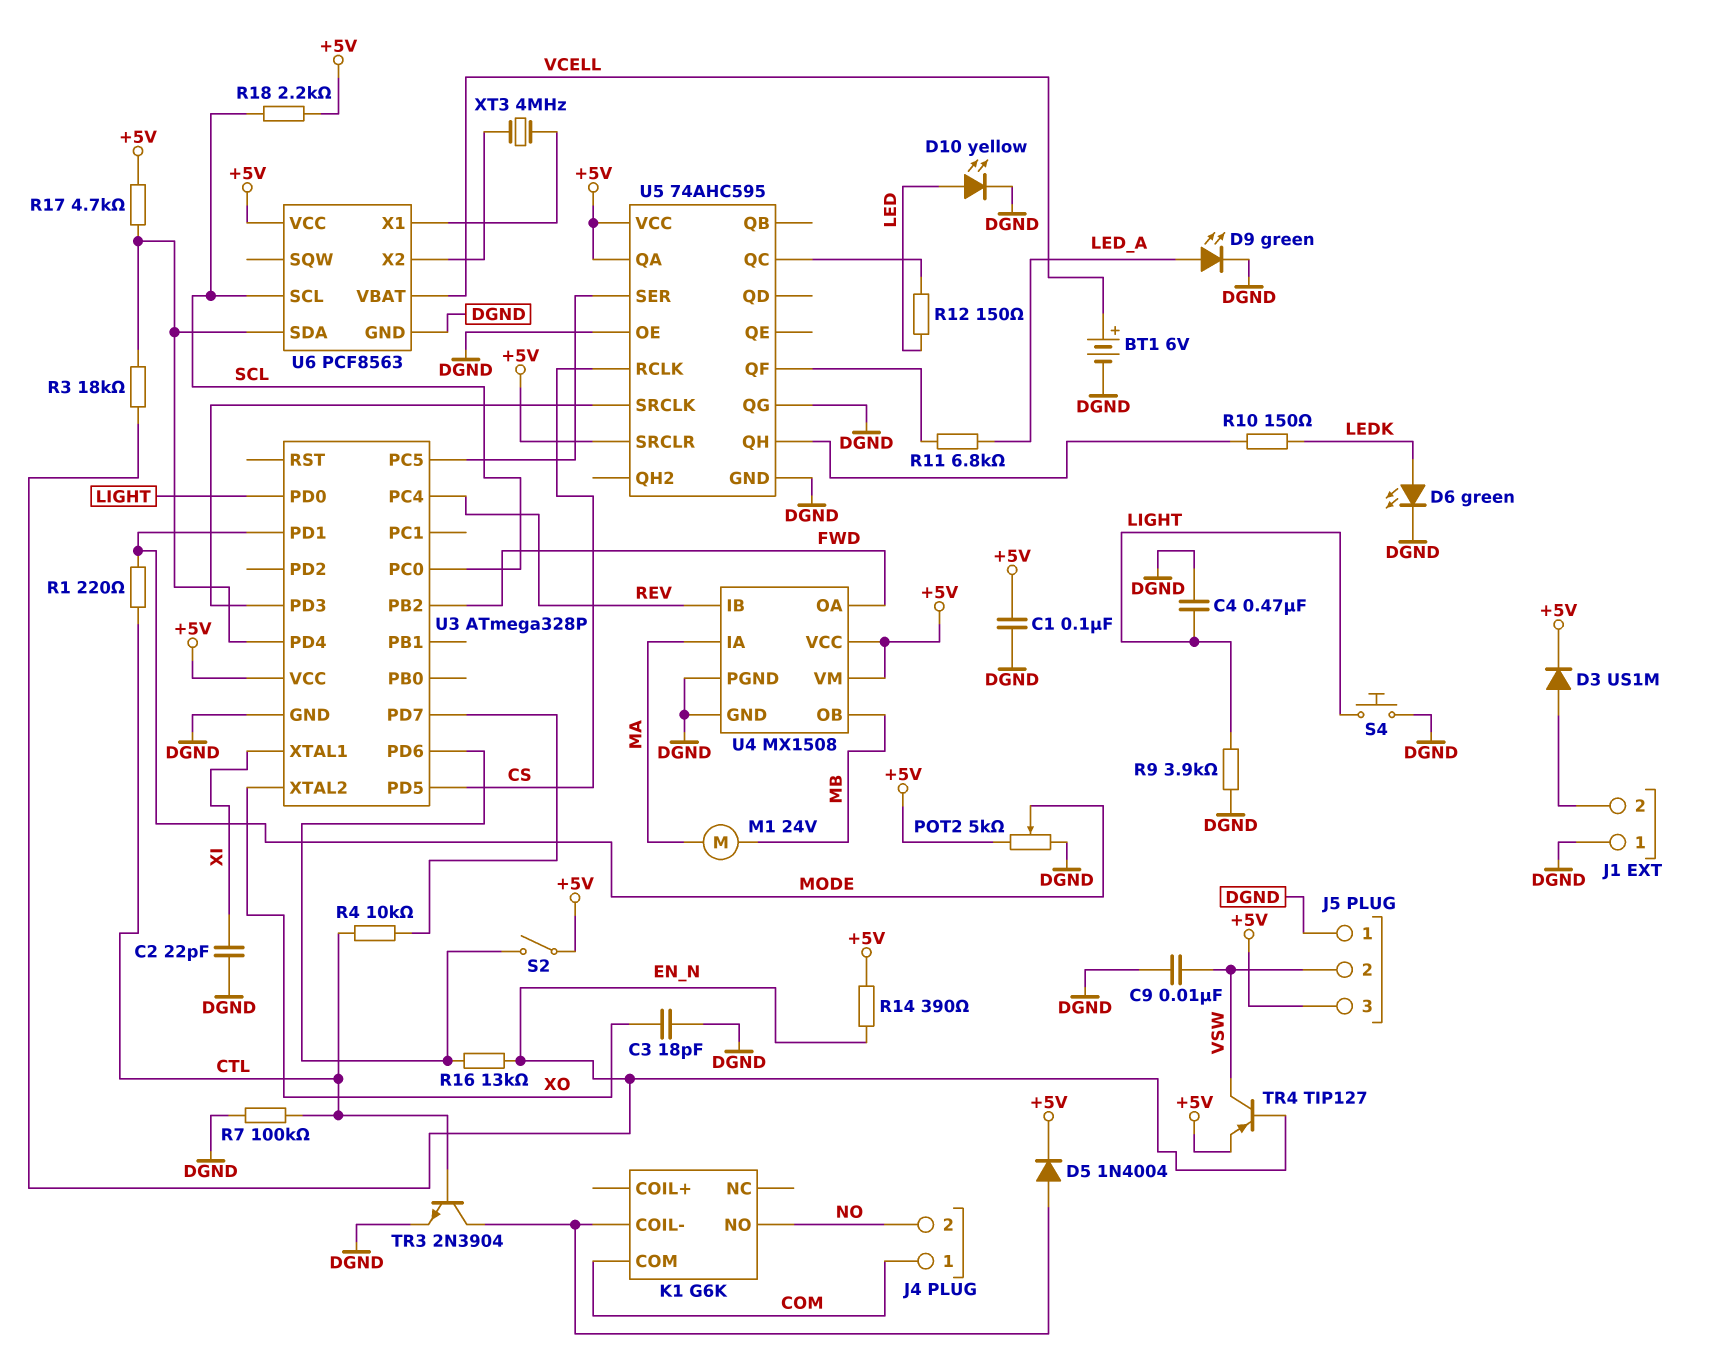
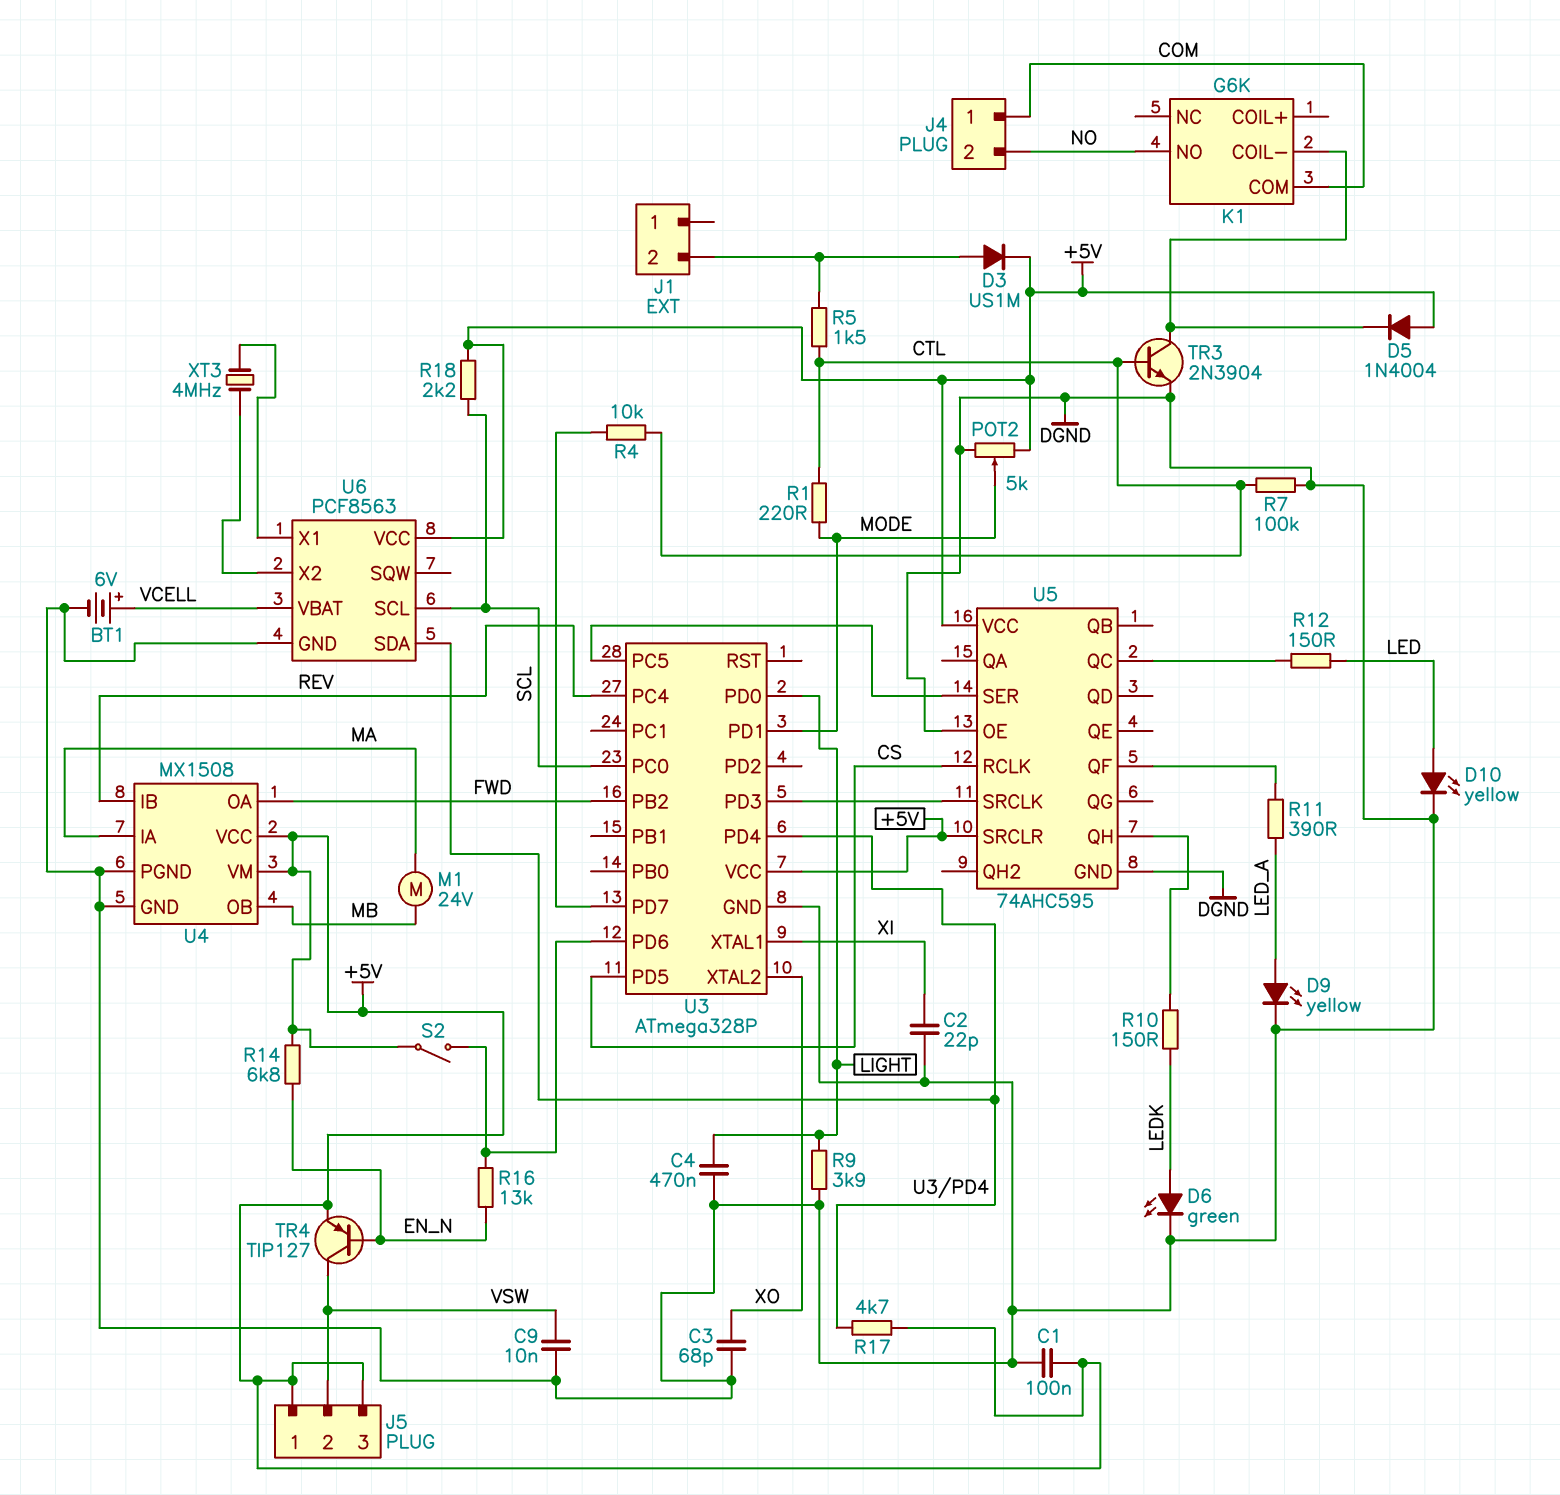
C3: 18pF (DGND, XO) -> 68pF (DGND, XO)
D5: diode 1N4004 (A K1/COIL-, K +5V) -> diode 1N4004 (A +5V, K K1/COIL-)
D9: LED green (A LED_A, K DGND) -> LED yellow (A LED_A, K DGND)
J1 pin 1: DGND -> none
J5 pin 1: DGND -> +5V
R3: 18k (EN_N, U3/PD4) -> none
R5: none -> 1.5k (CTL, J1/2)
R11: 6.8k (LED_A, U5/QF) -> 390 (LED_A, U5/QF)
R14: 390 (+5V, EN_N) -> 6.8k (+5V, EN_N)
S4: button (DGND, LIGHT) -> none
U5 pin QA: +5V -> none
U5 pin QG: DGND -> none

